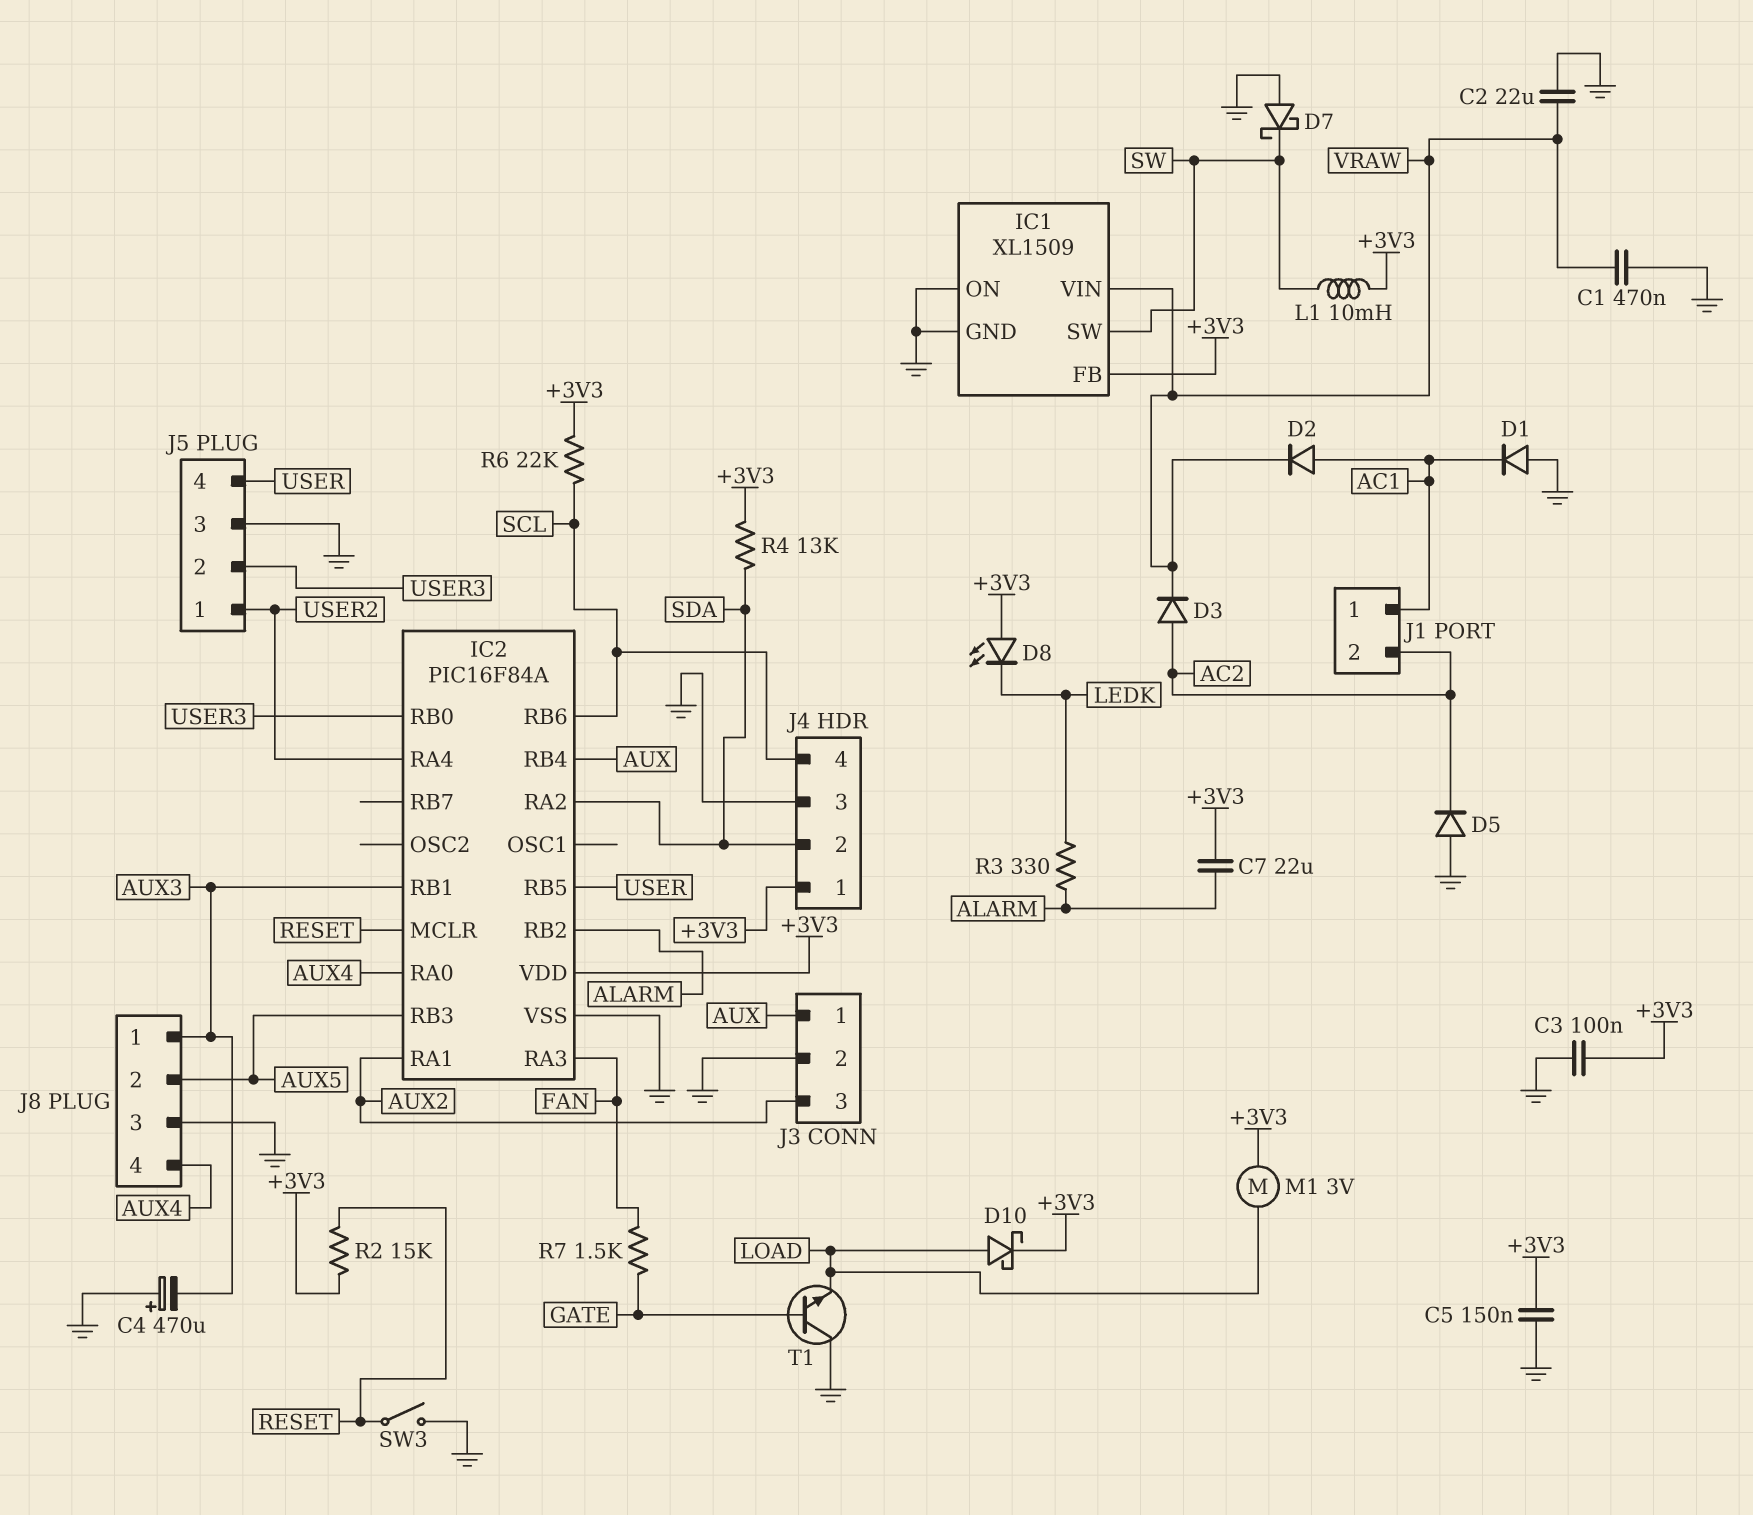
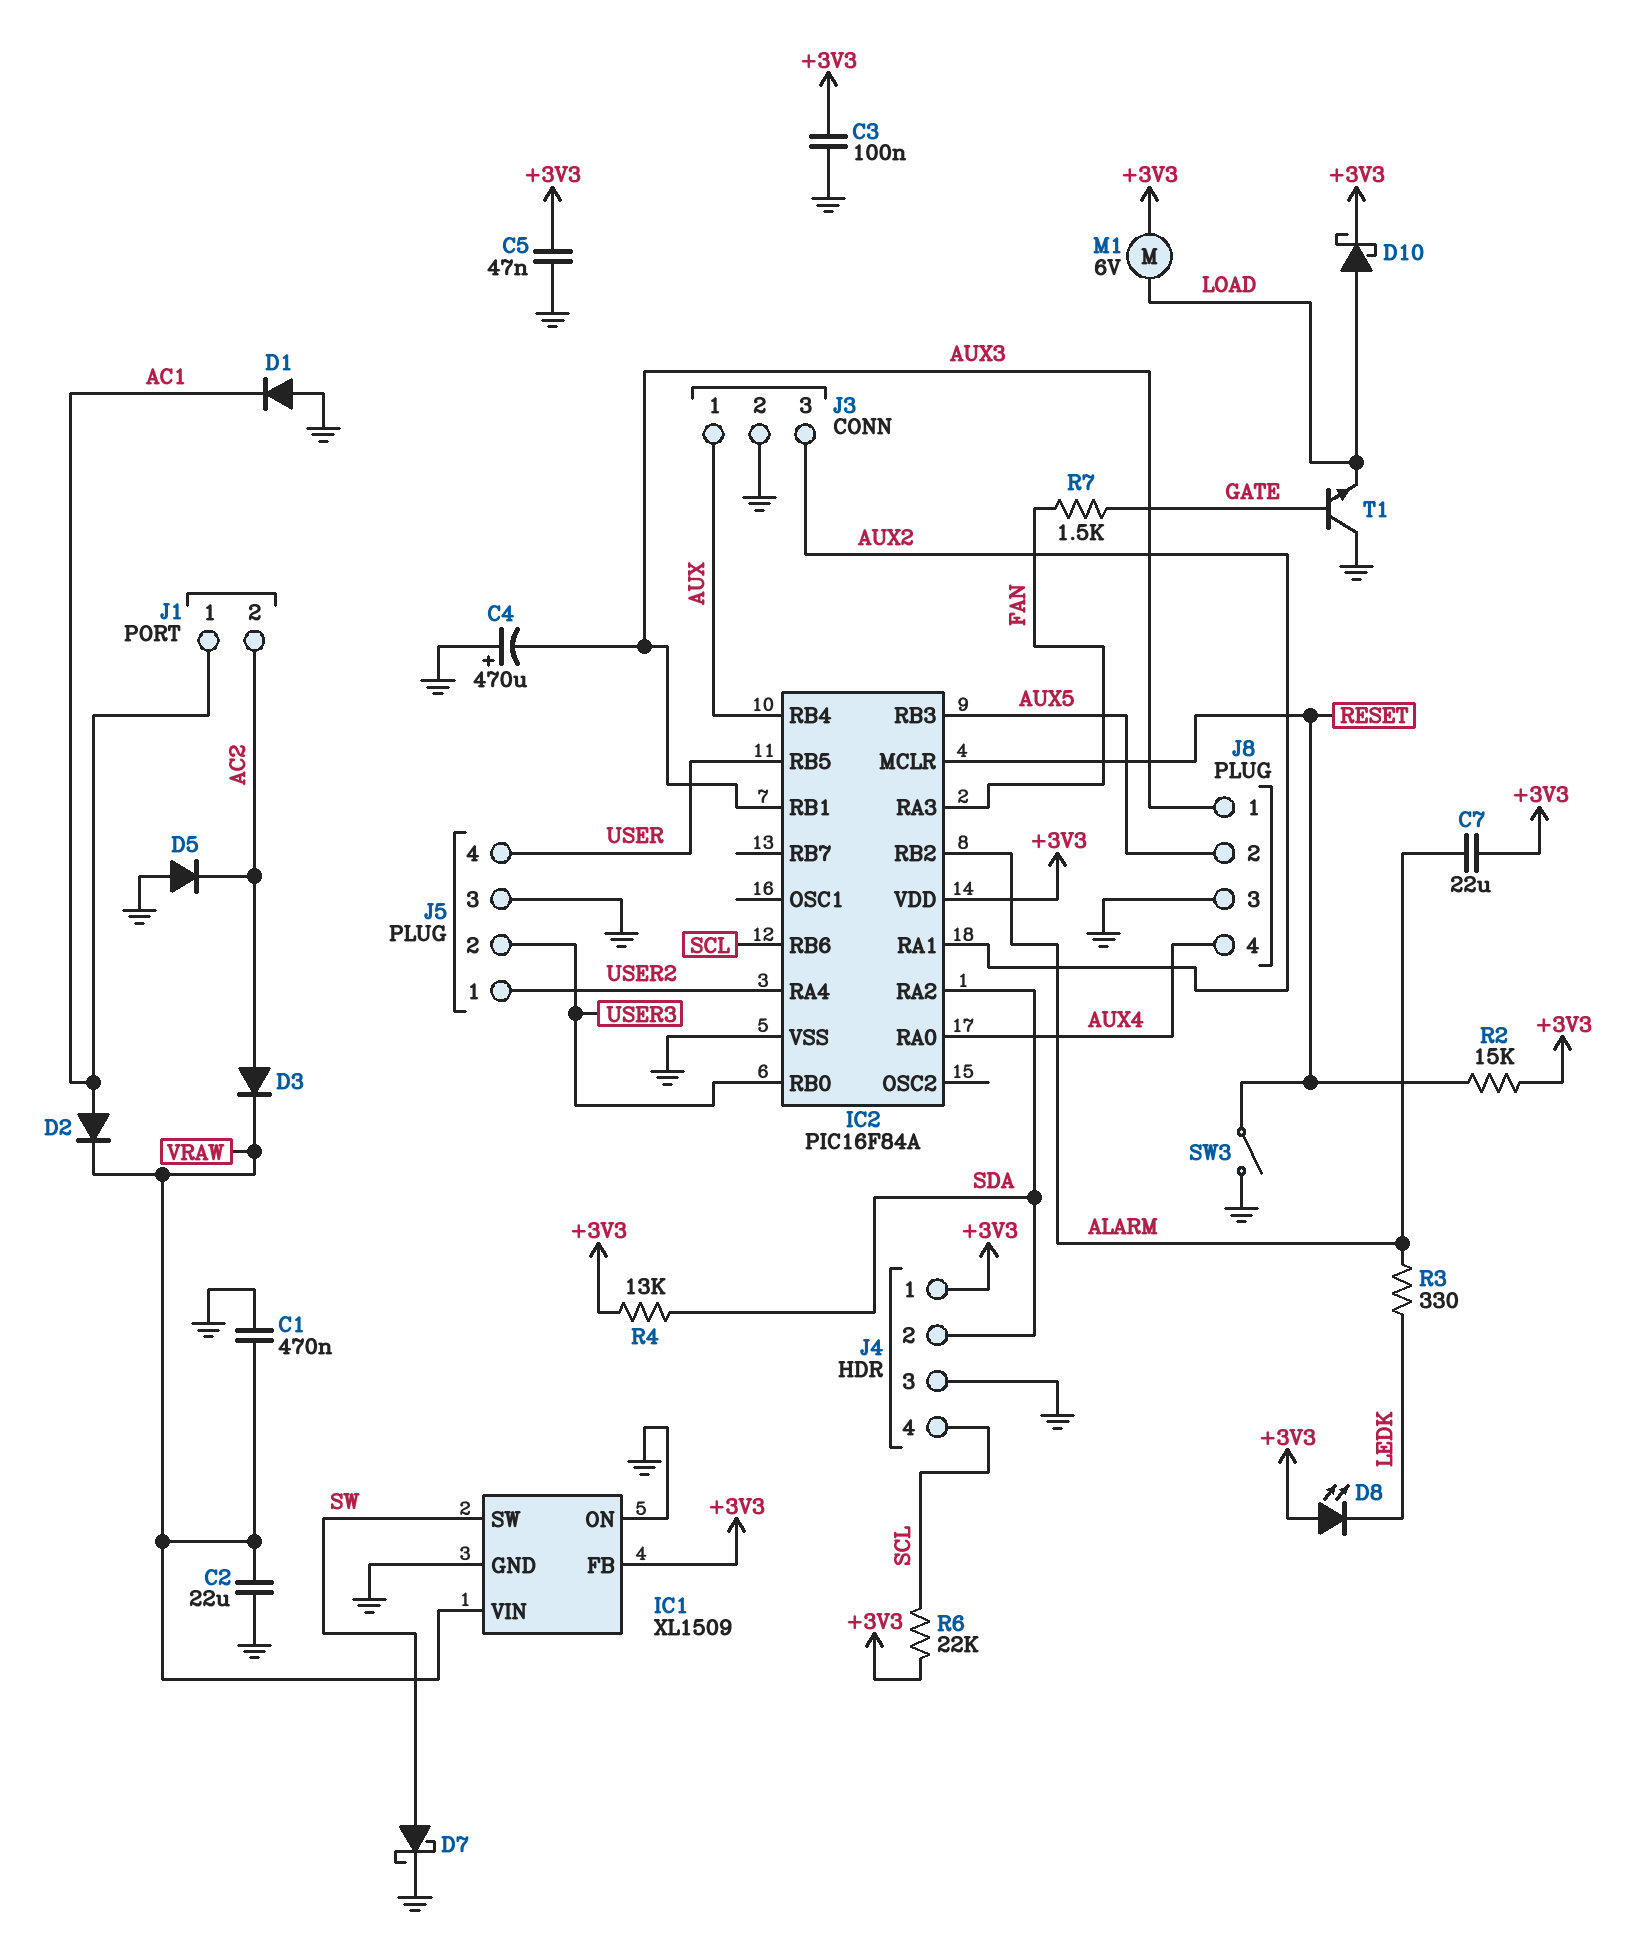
C5: 150nF (+3V3, GND) -> 47nF (+3V3, GND)
D7: schottky (A GND, K SW) -> schottky (A SW, K GND)
L1: 10mH (+3V3, SW) -> none
M1: motor 3V (+3V3, LOAD) -> motor 6V (+3V3, LOAD)

